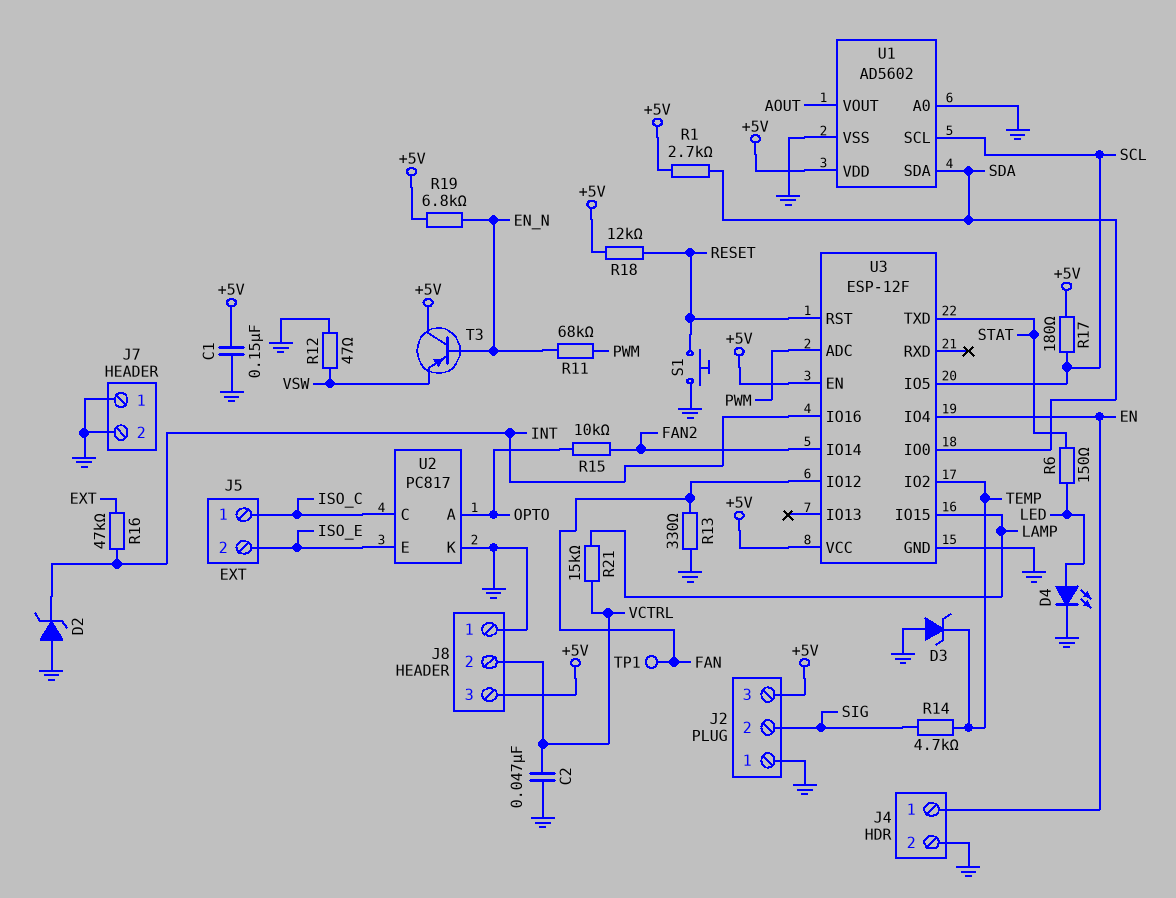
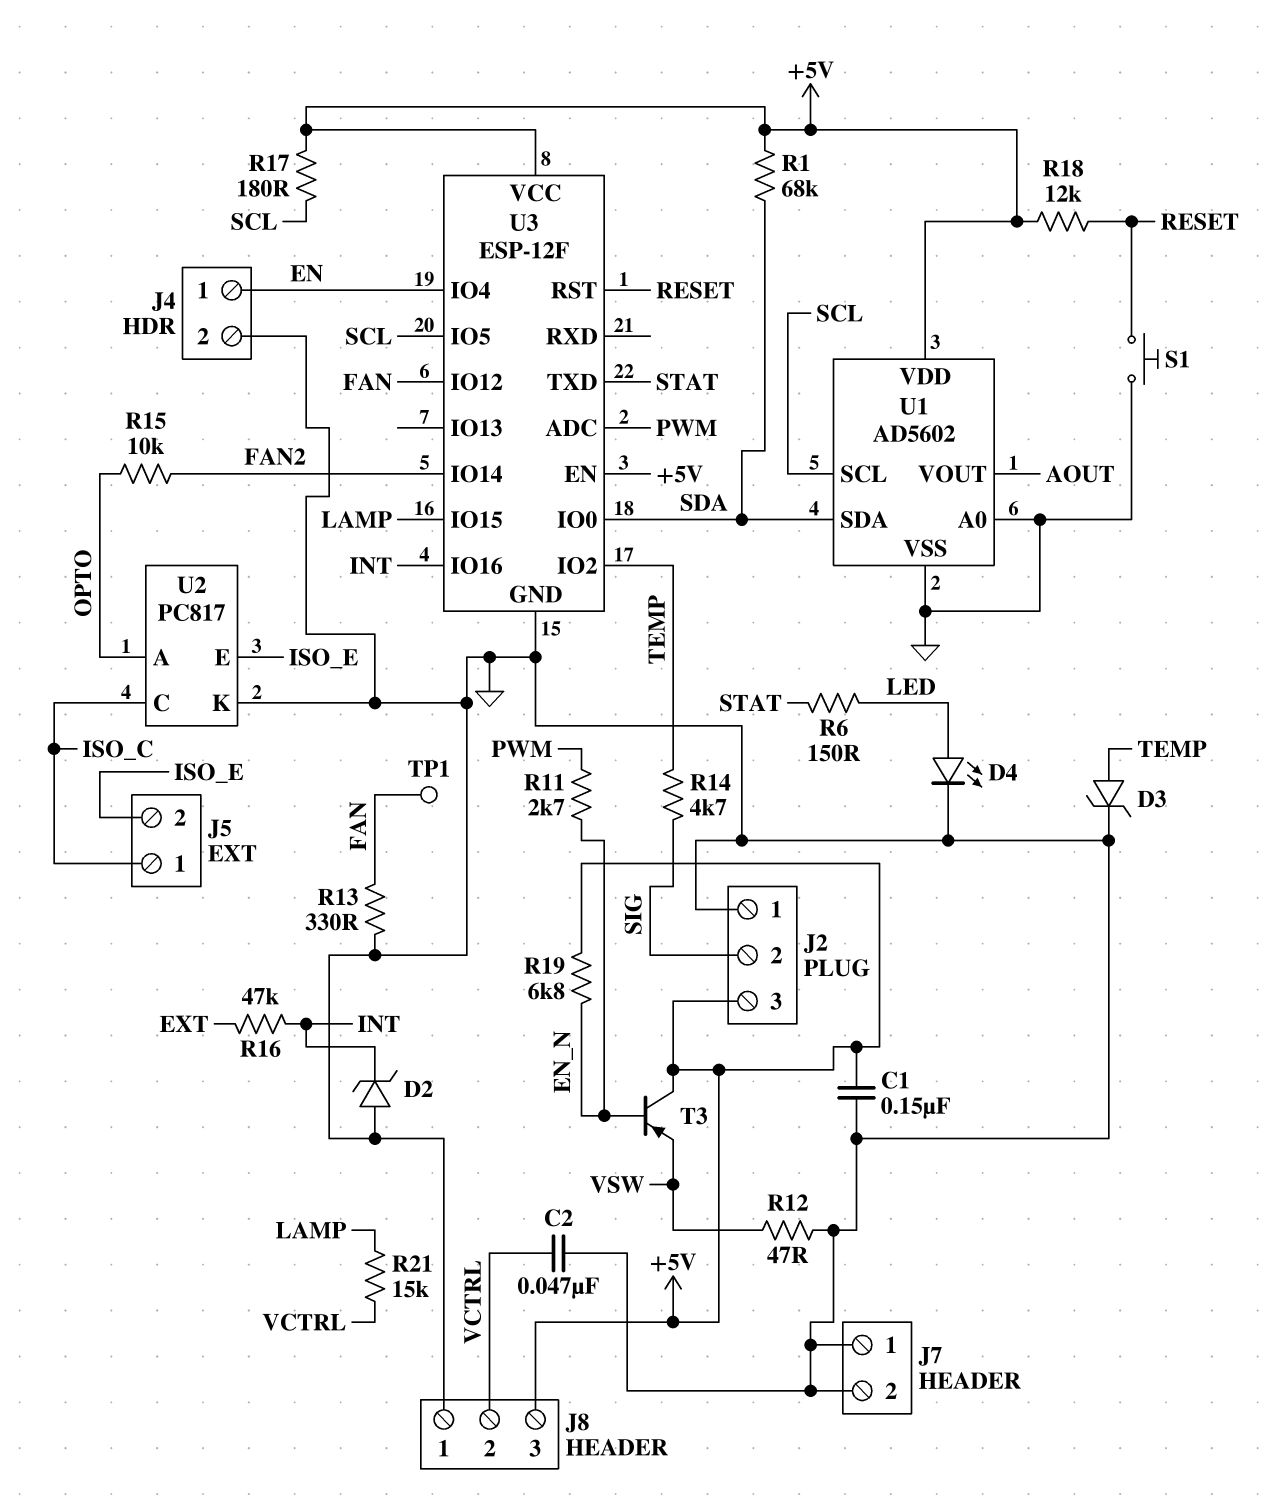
D3: zener (A GND, K TEMP) -> zener (A TEMP, K GND)
R1: 2.7k (+5V, SDA) -> 68k (+5V, SDA)
R11: 68k (EN_N, PWM) -> 2.7k (EN_N, PWM)

